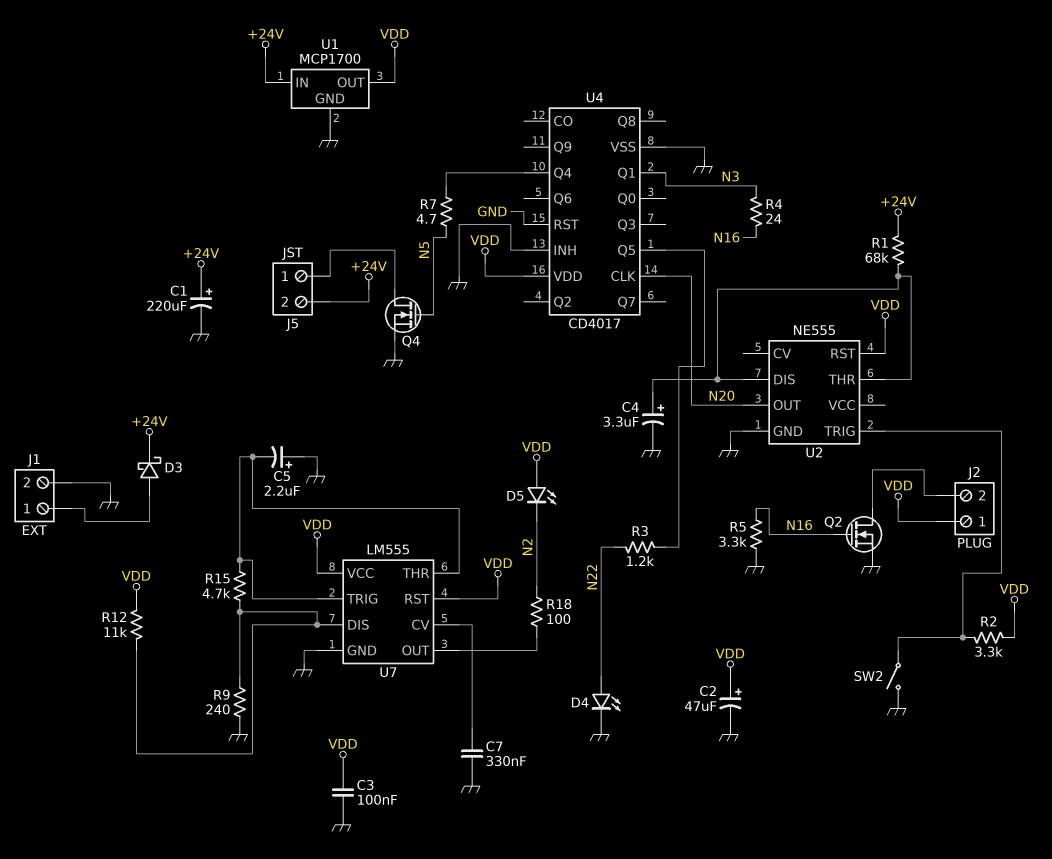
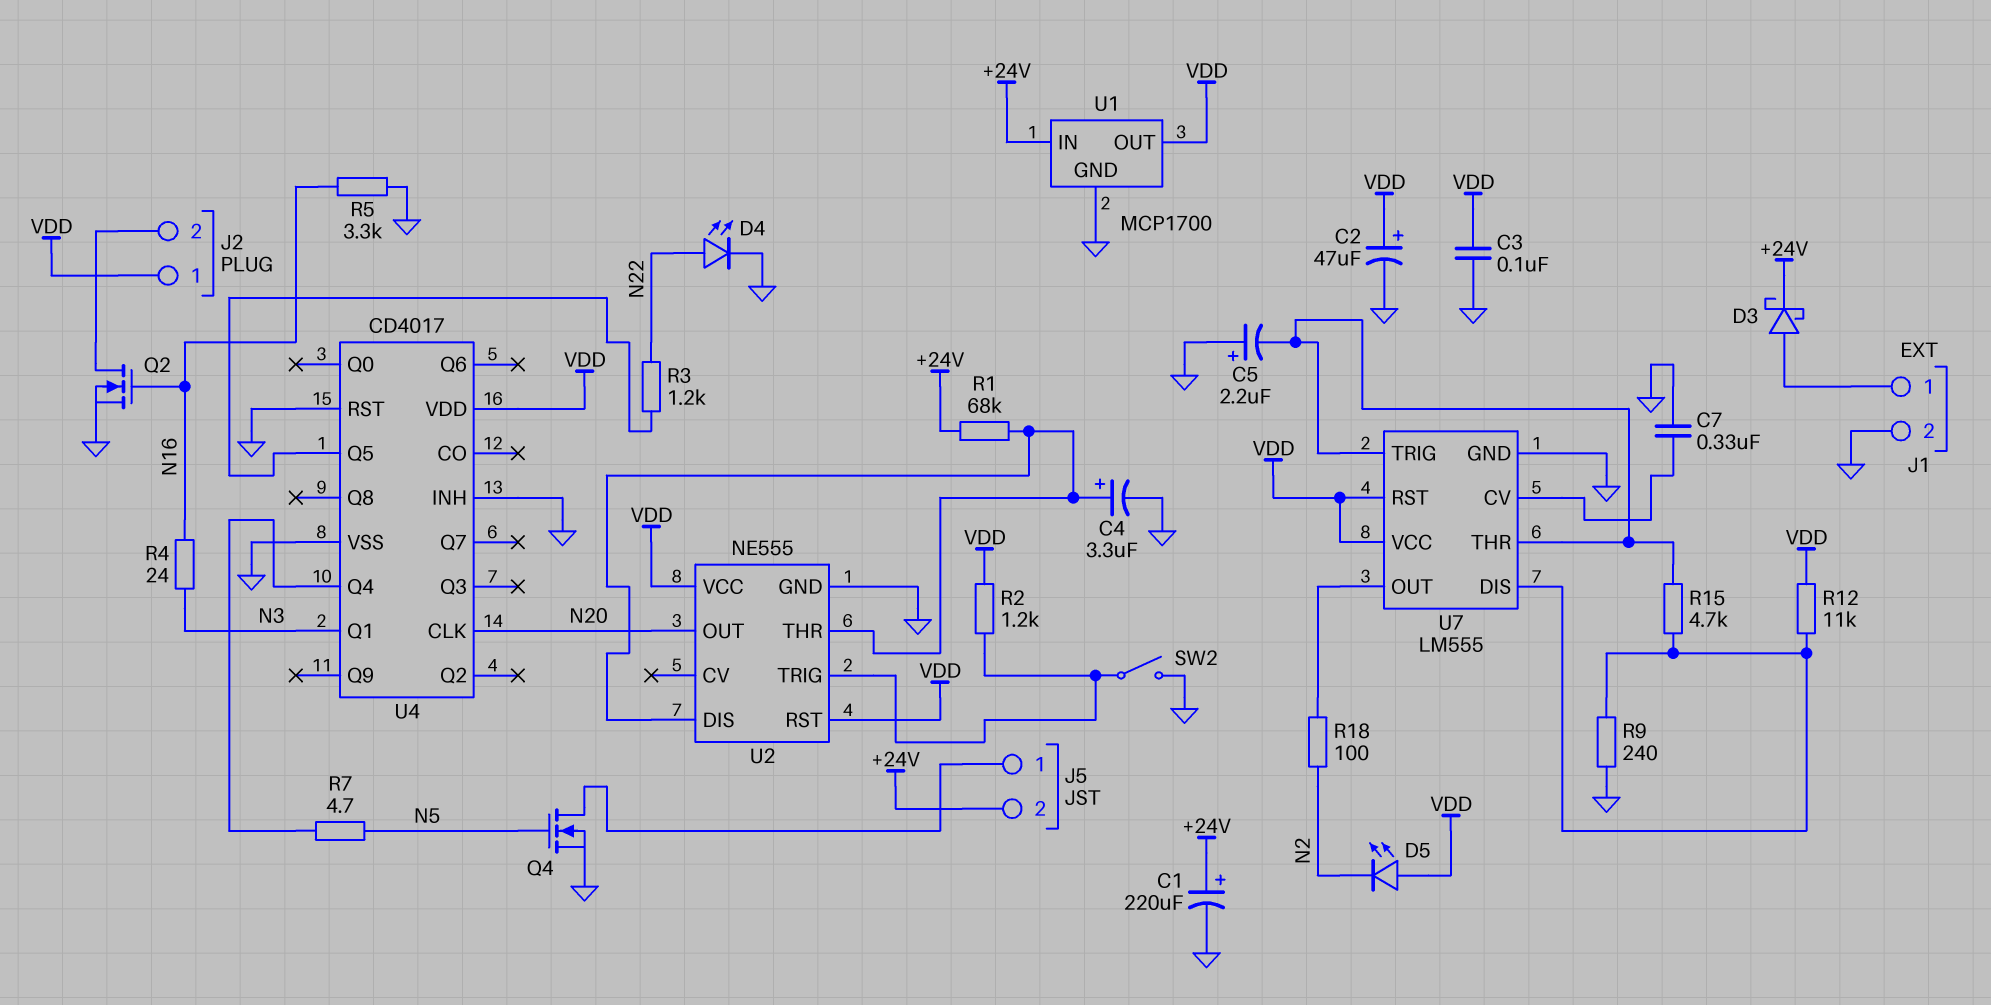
R2: 3.3k (U2/TRIG, VDD) -> 1.2k (U2/TRIG, VDD)
U2 pin VCC: none -> VDD

